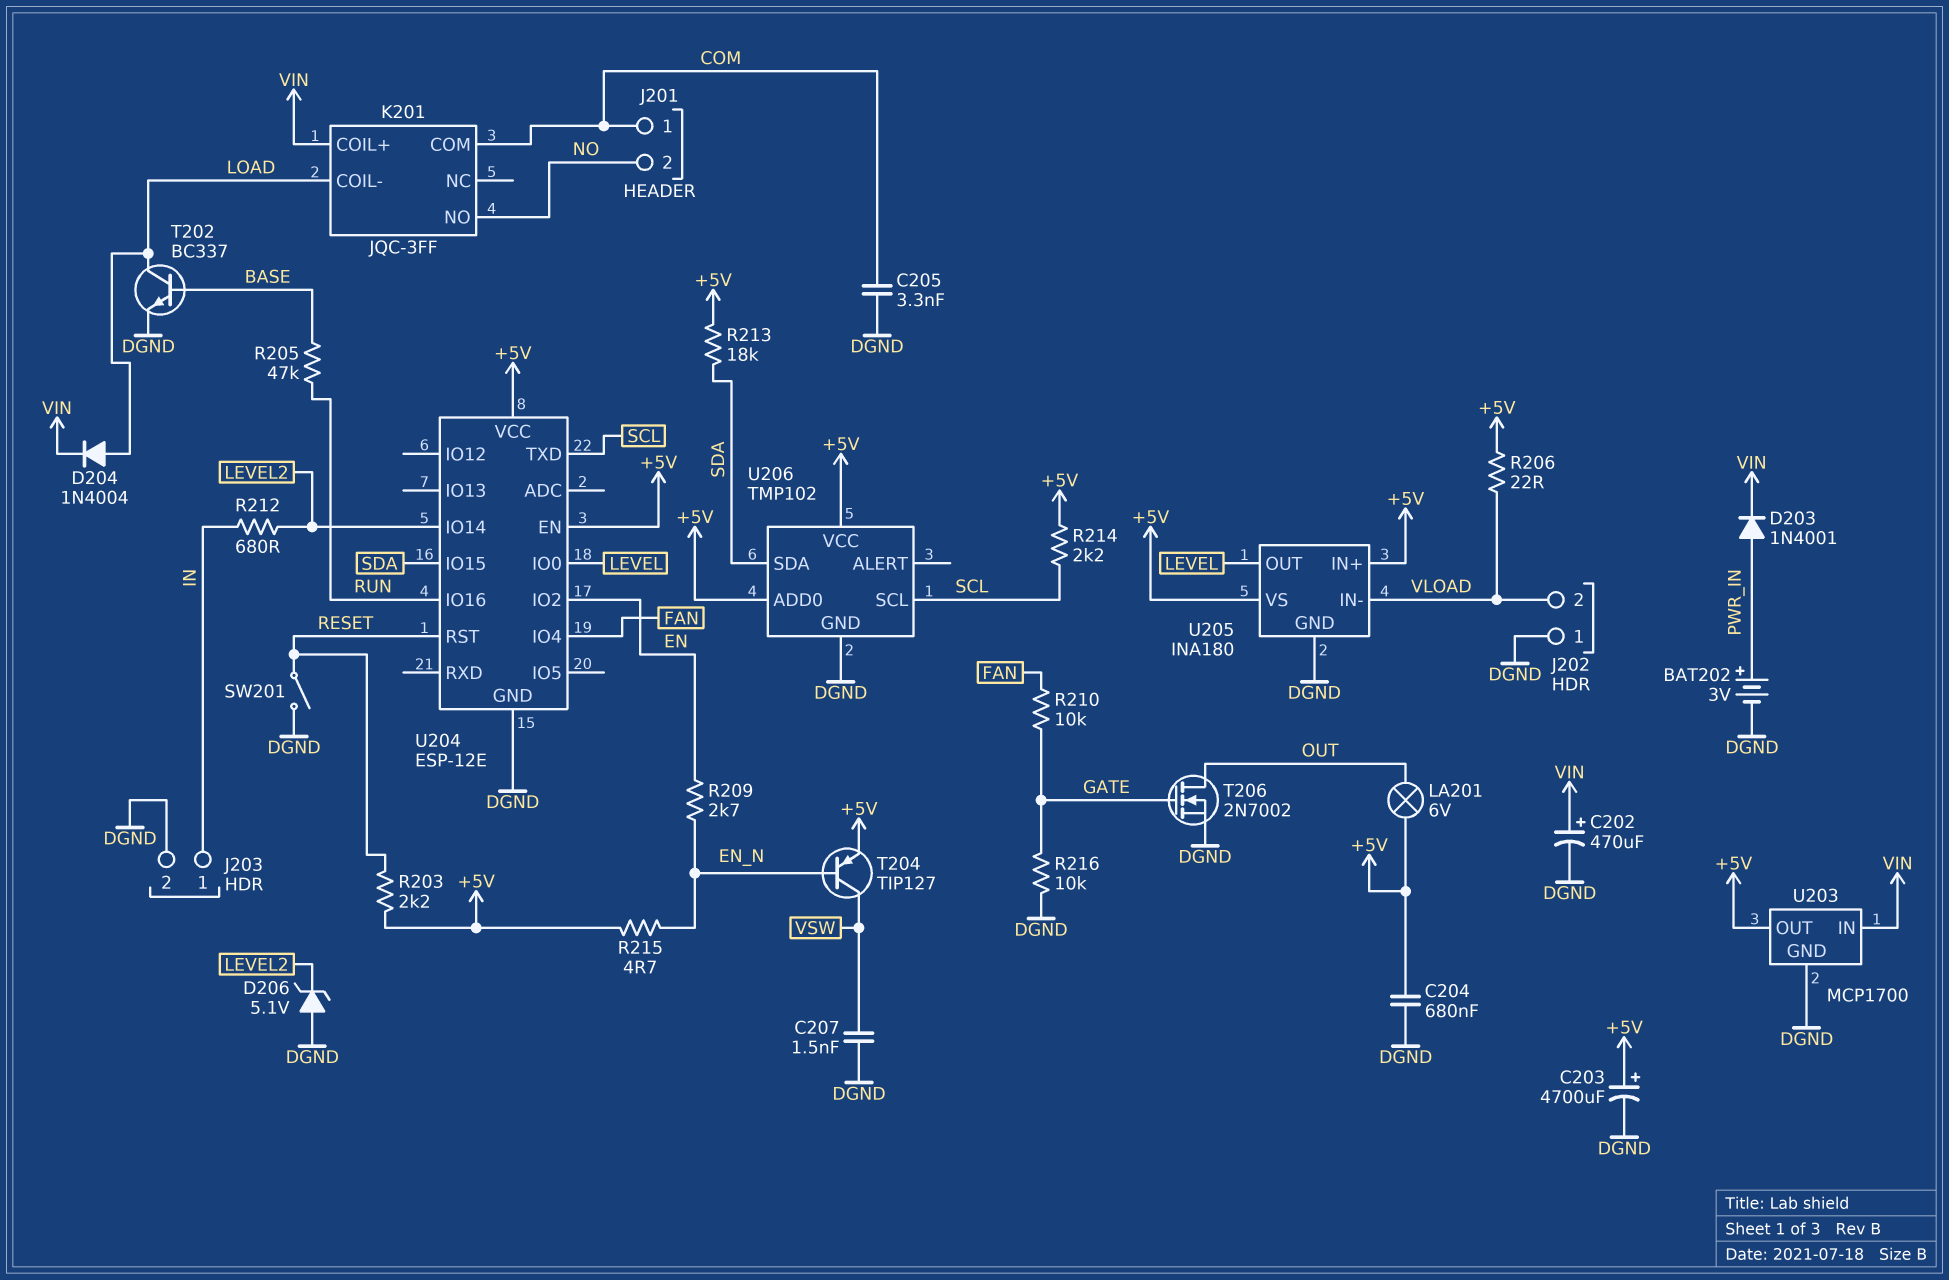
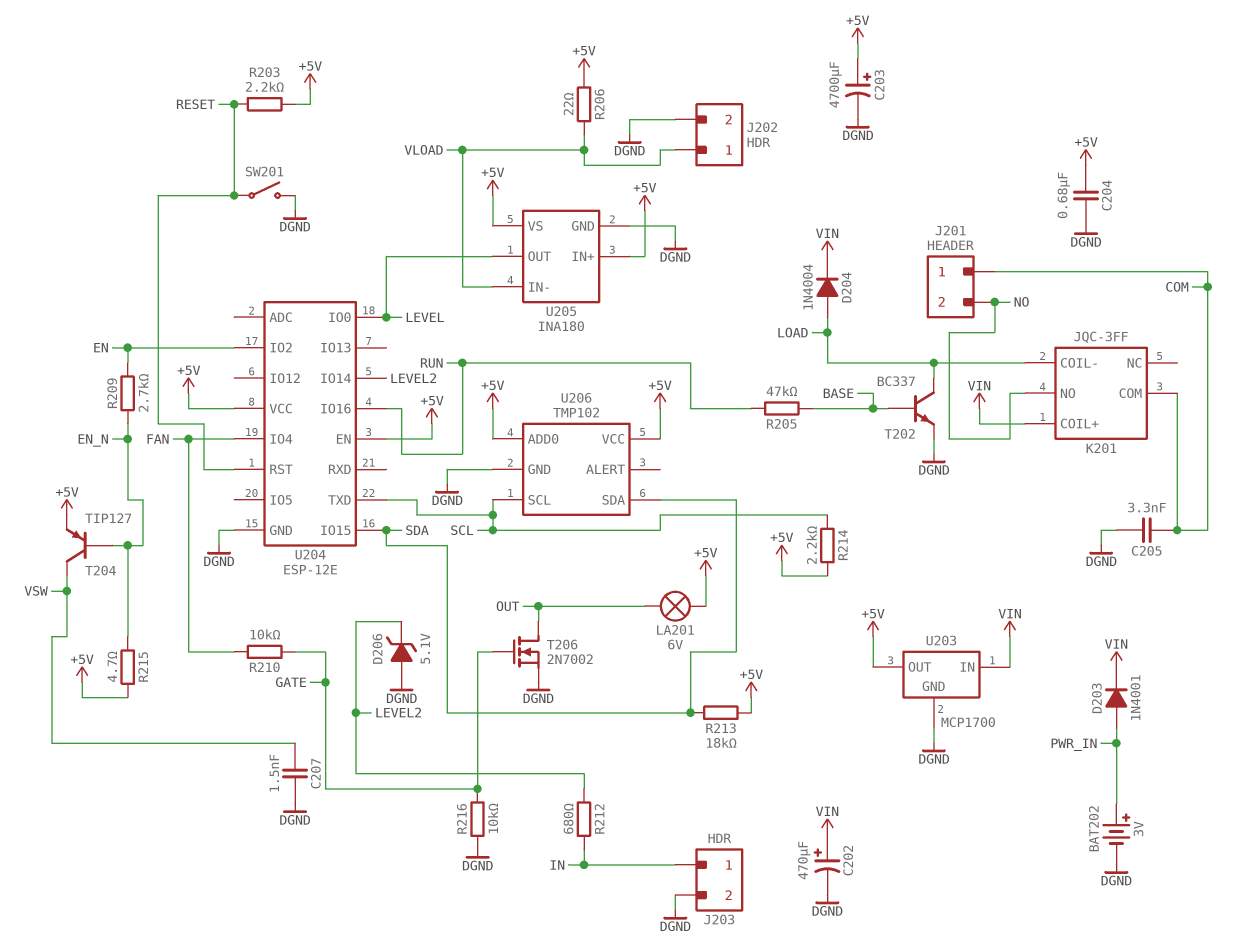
J202 pin 1: DGND -> VLOAD
J202 pin 2: VLOAD -> DGND

